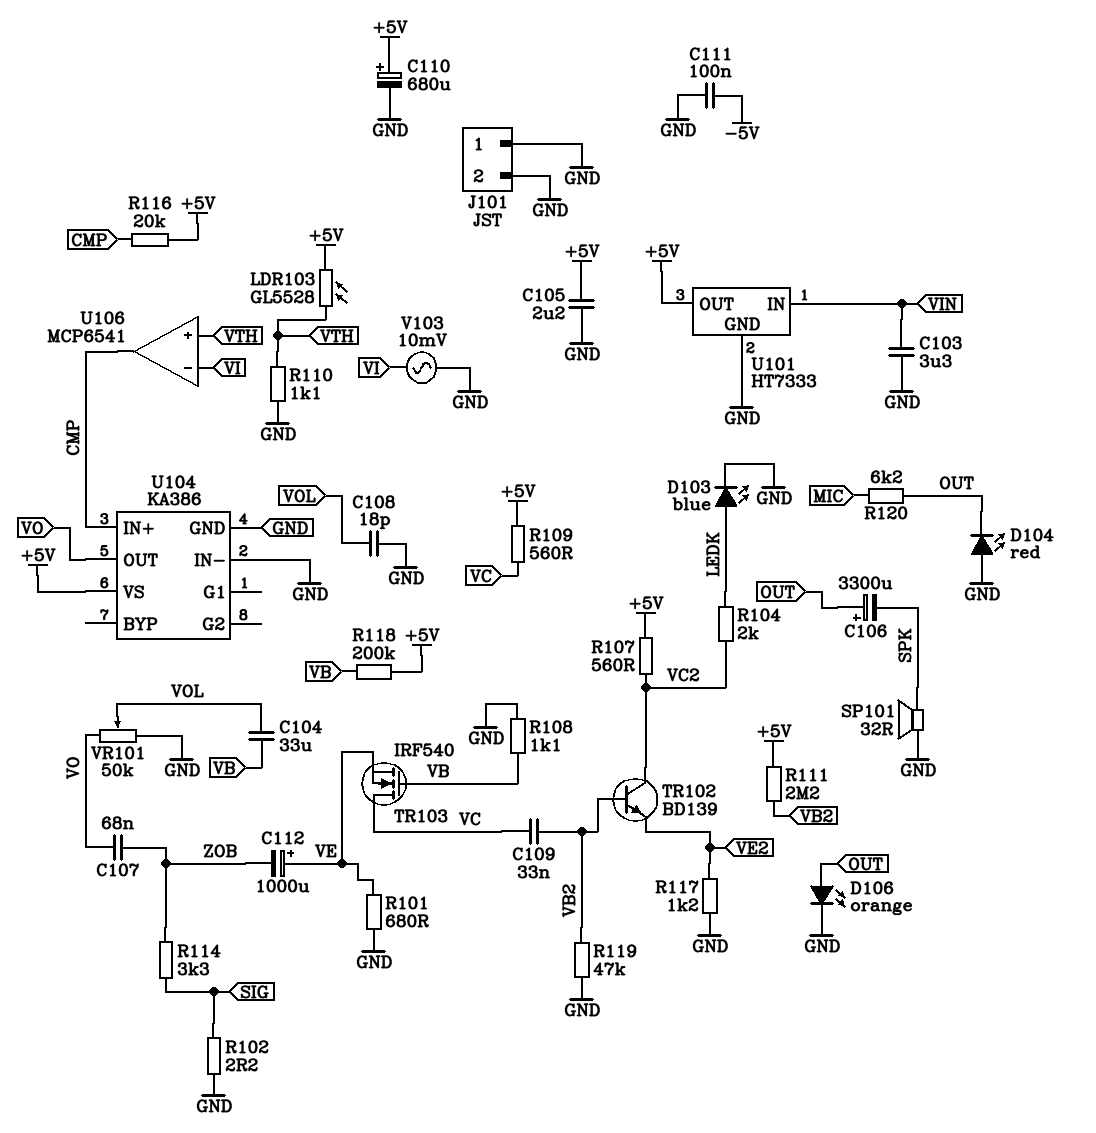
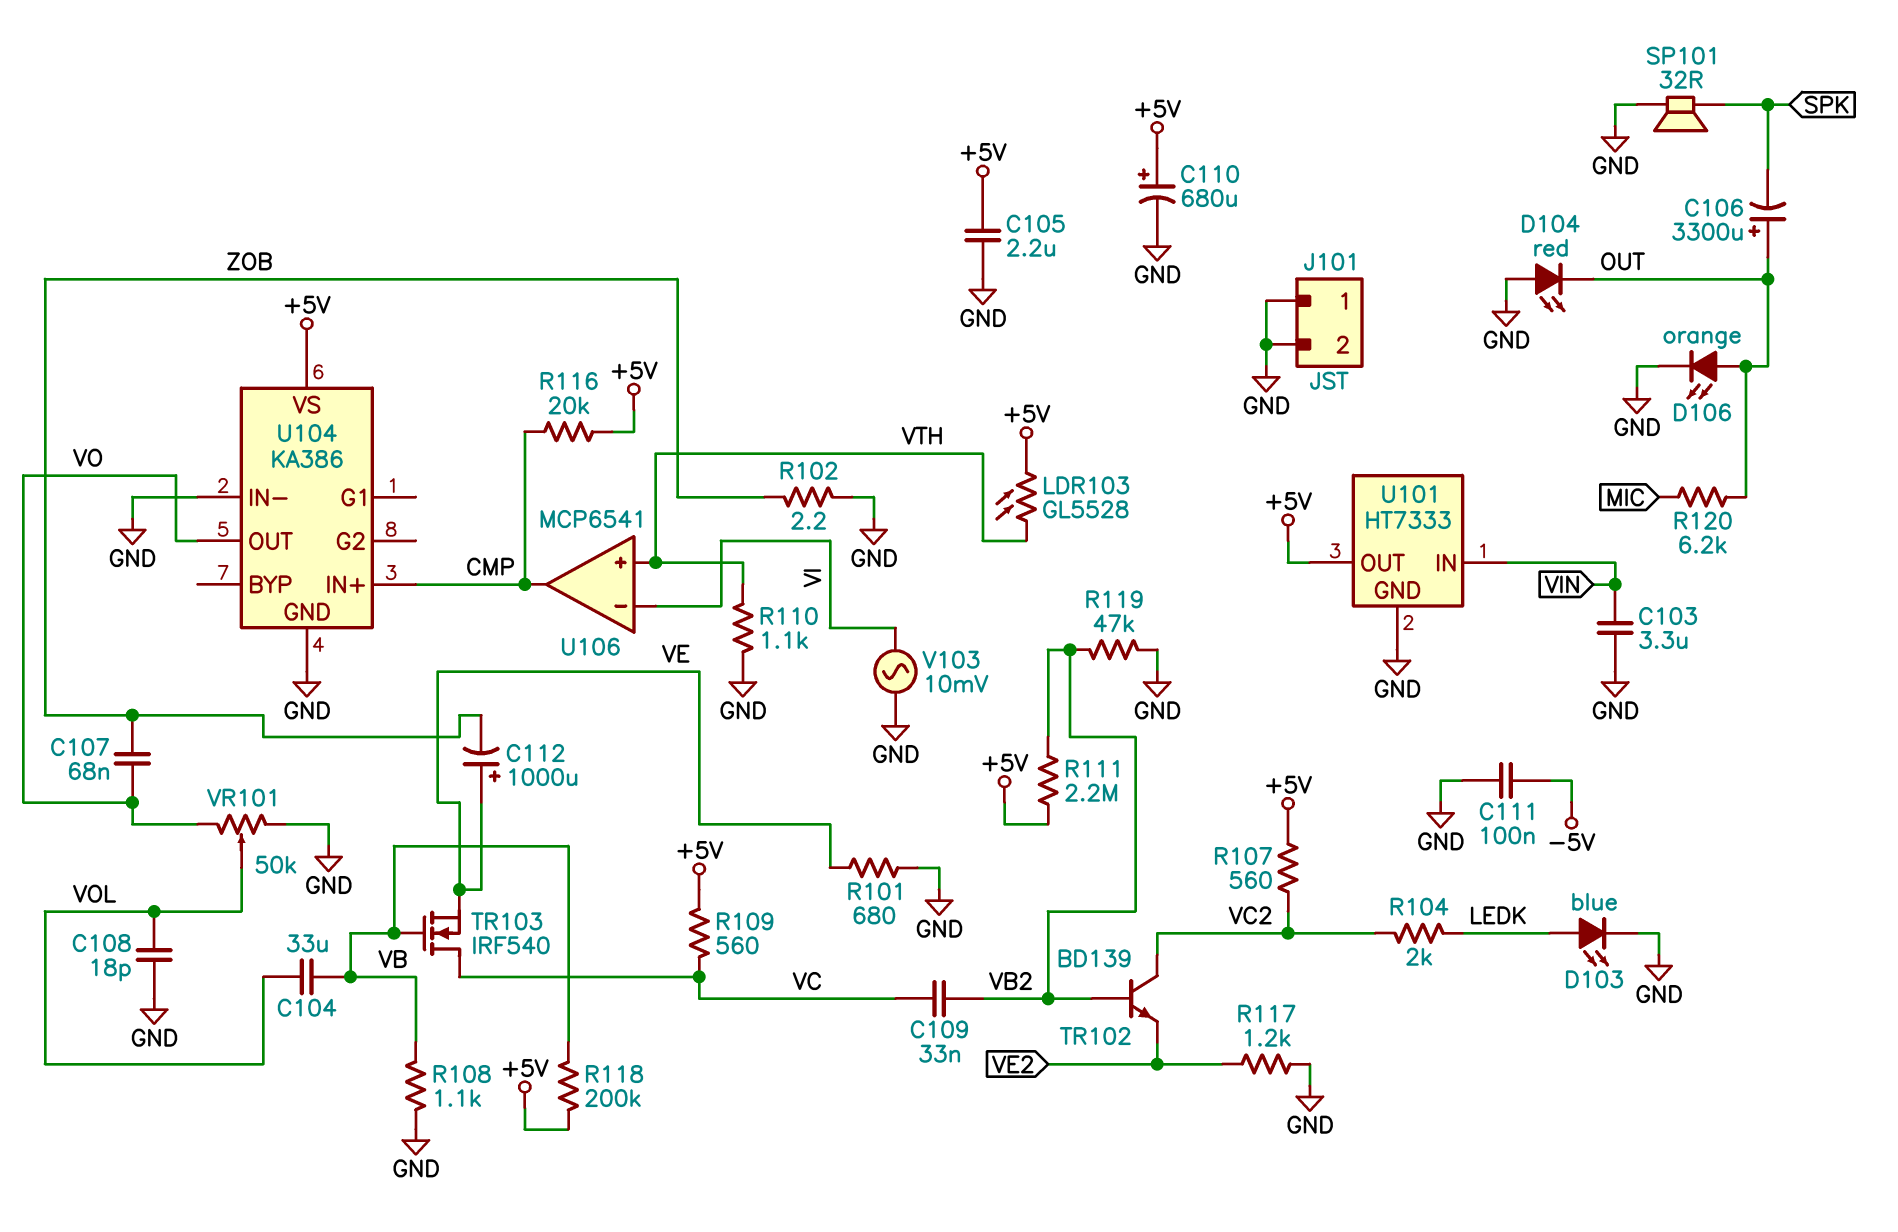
R102: 2.2 (GND, SIG) -> 2.2 (GND, ZOB)
R114: 3.3k (SIG, ZOB) -> none

